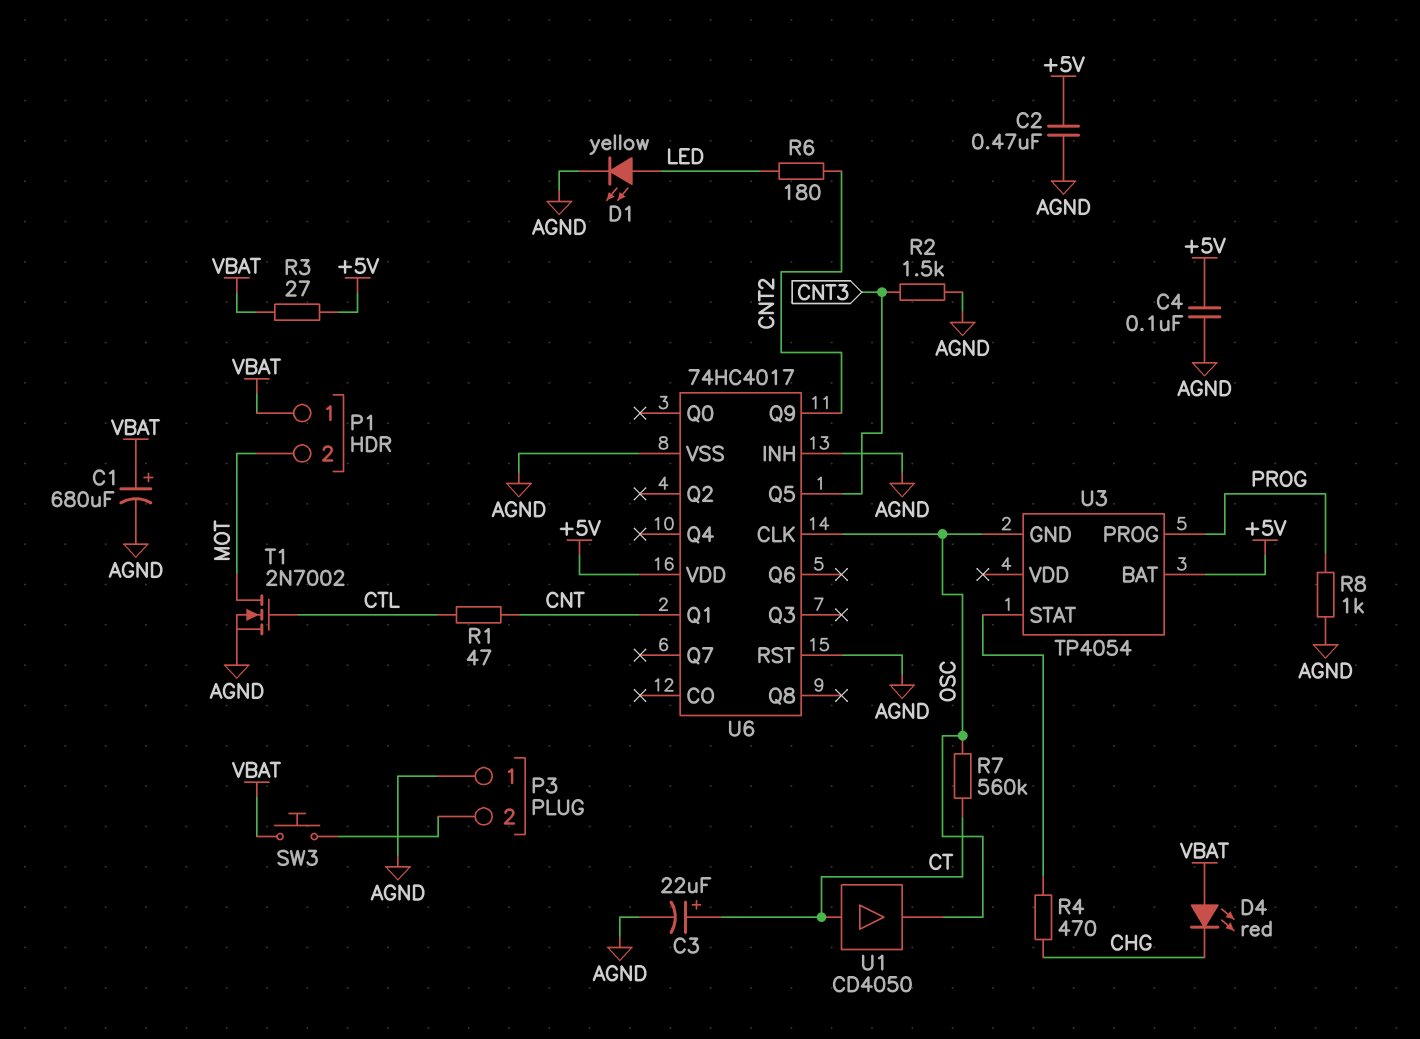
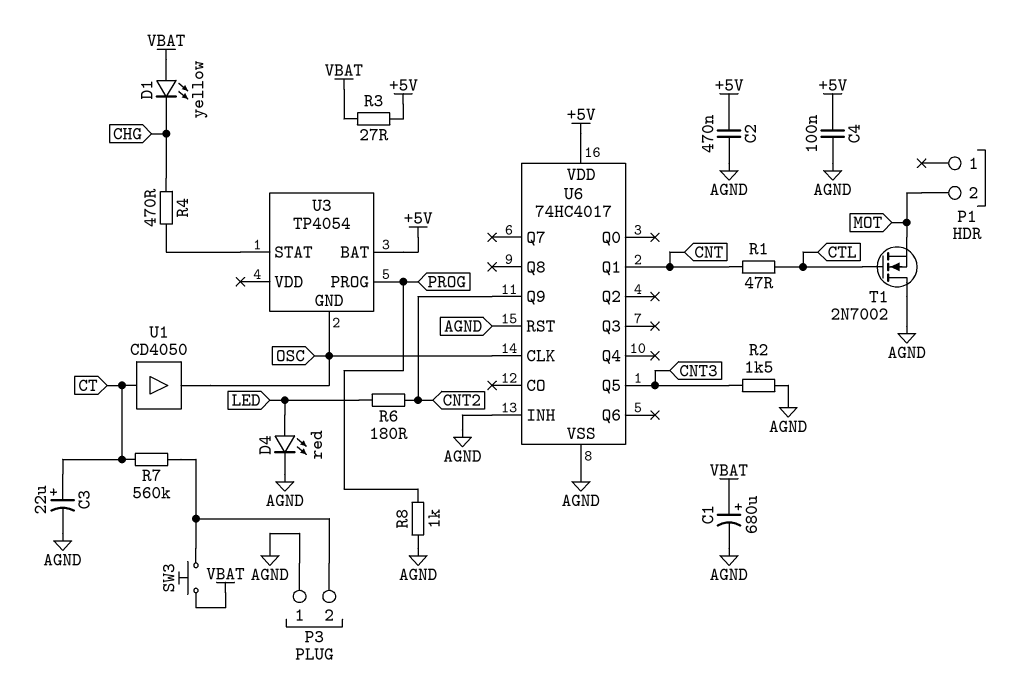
D1: LED yellow (A LED, K AGND) -> LED yellow (A VBAT, K CHG)
D4: LED red (A VBAT, K CHG) -> LED red (A LED, K AGND)
P1 pin 1: VBAT -> none
R7: 560k (CT, OSC) -> 560k (CT, P3/2)
T1: NMOS 2N7002 (G CTL, D MOT, S AGND) -> NMOS 2N7002 (G CTL, D AGND, S MOT)

